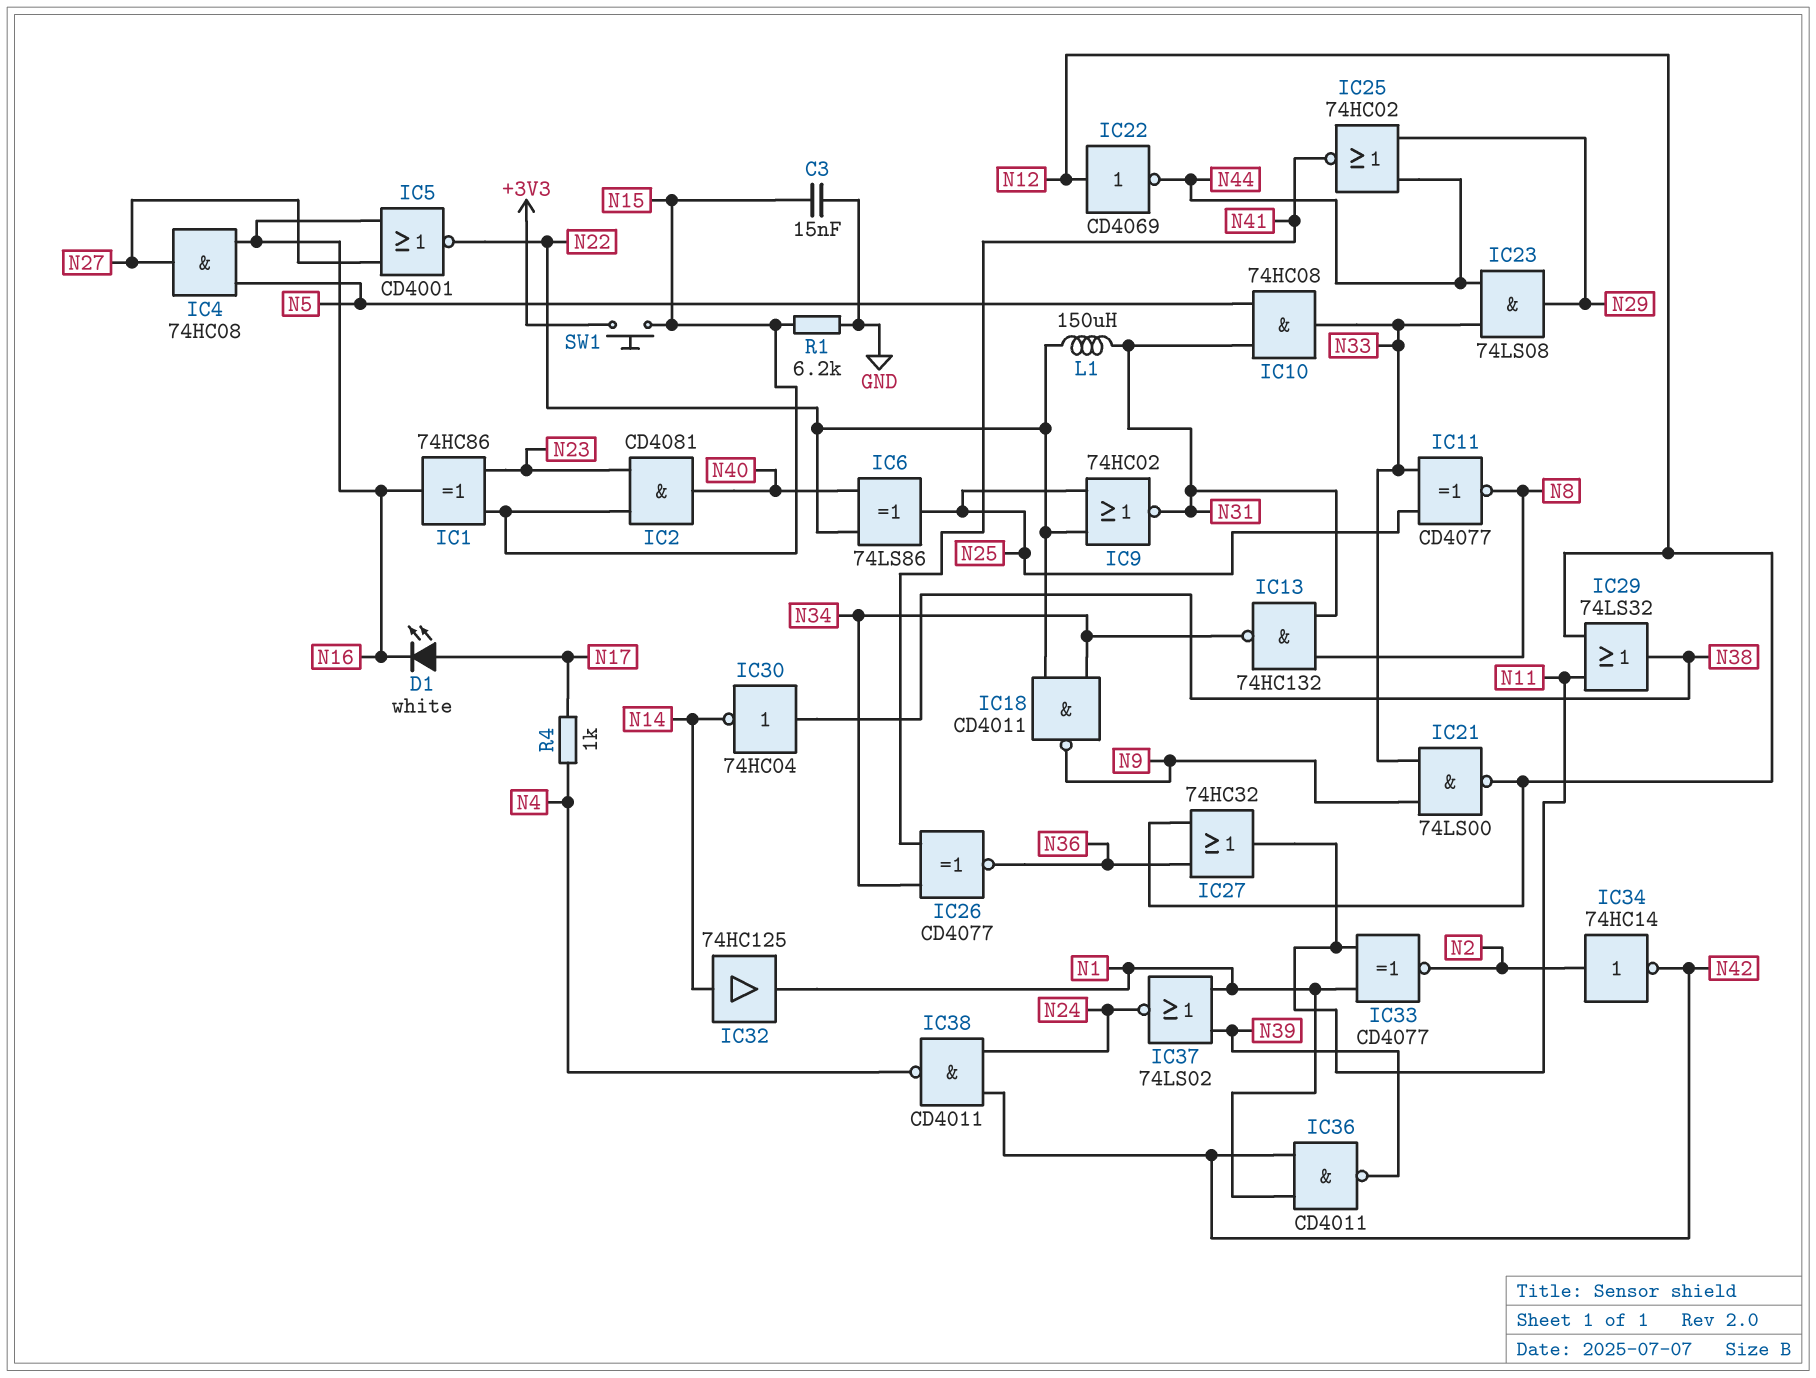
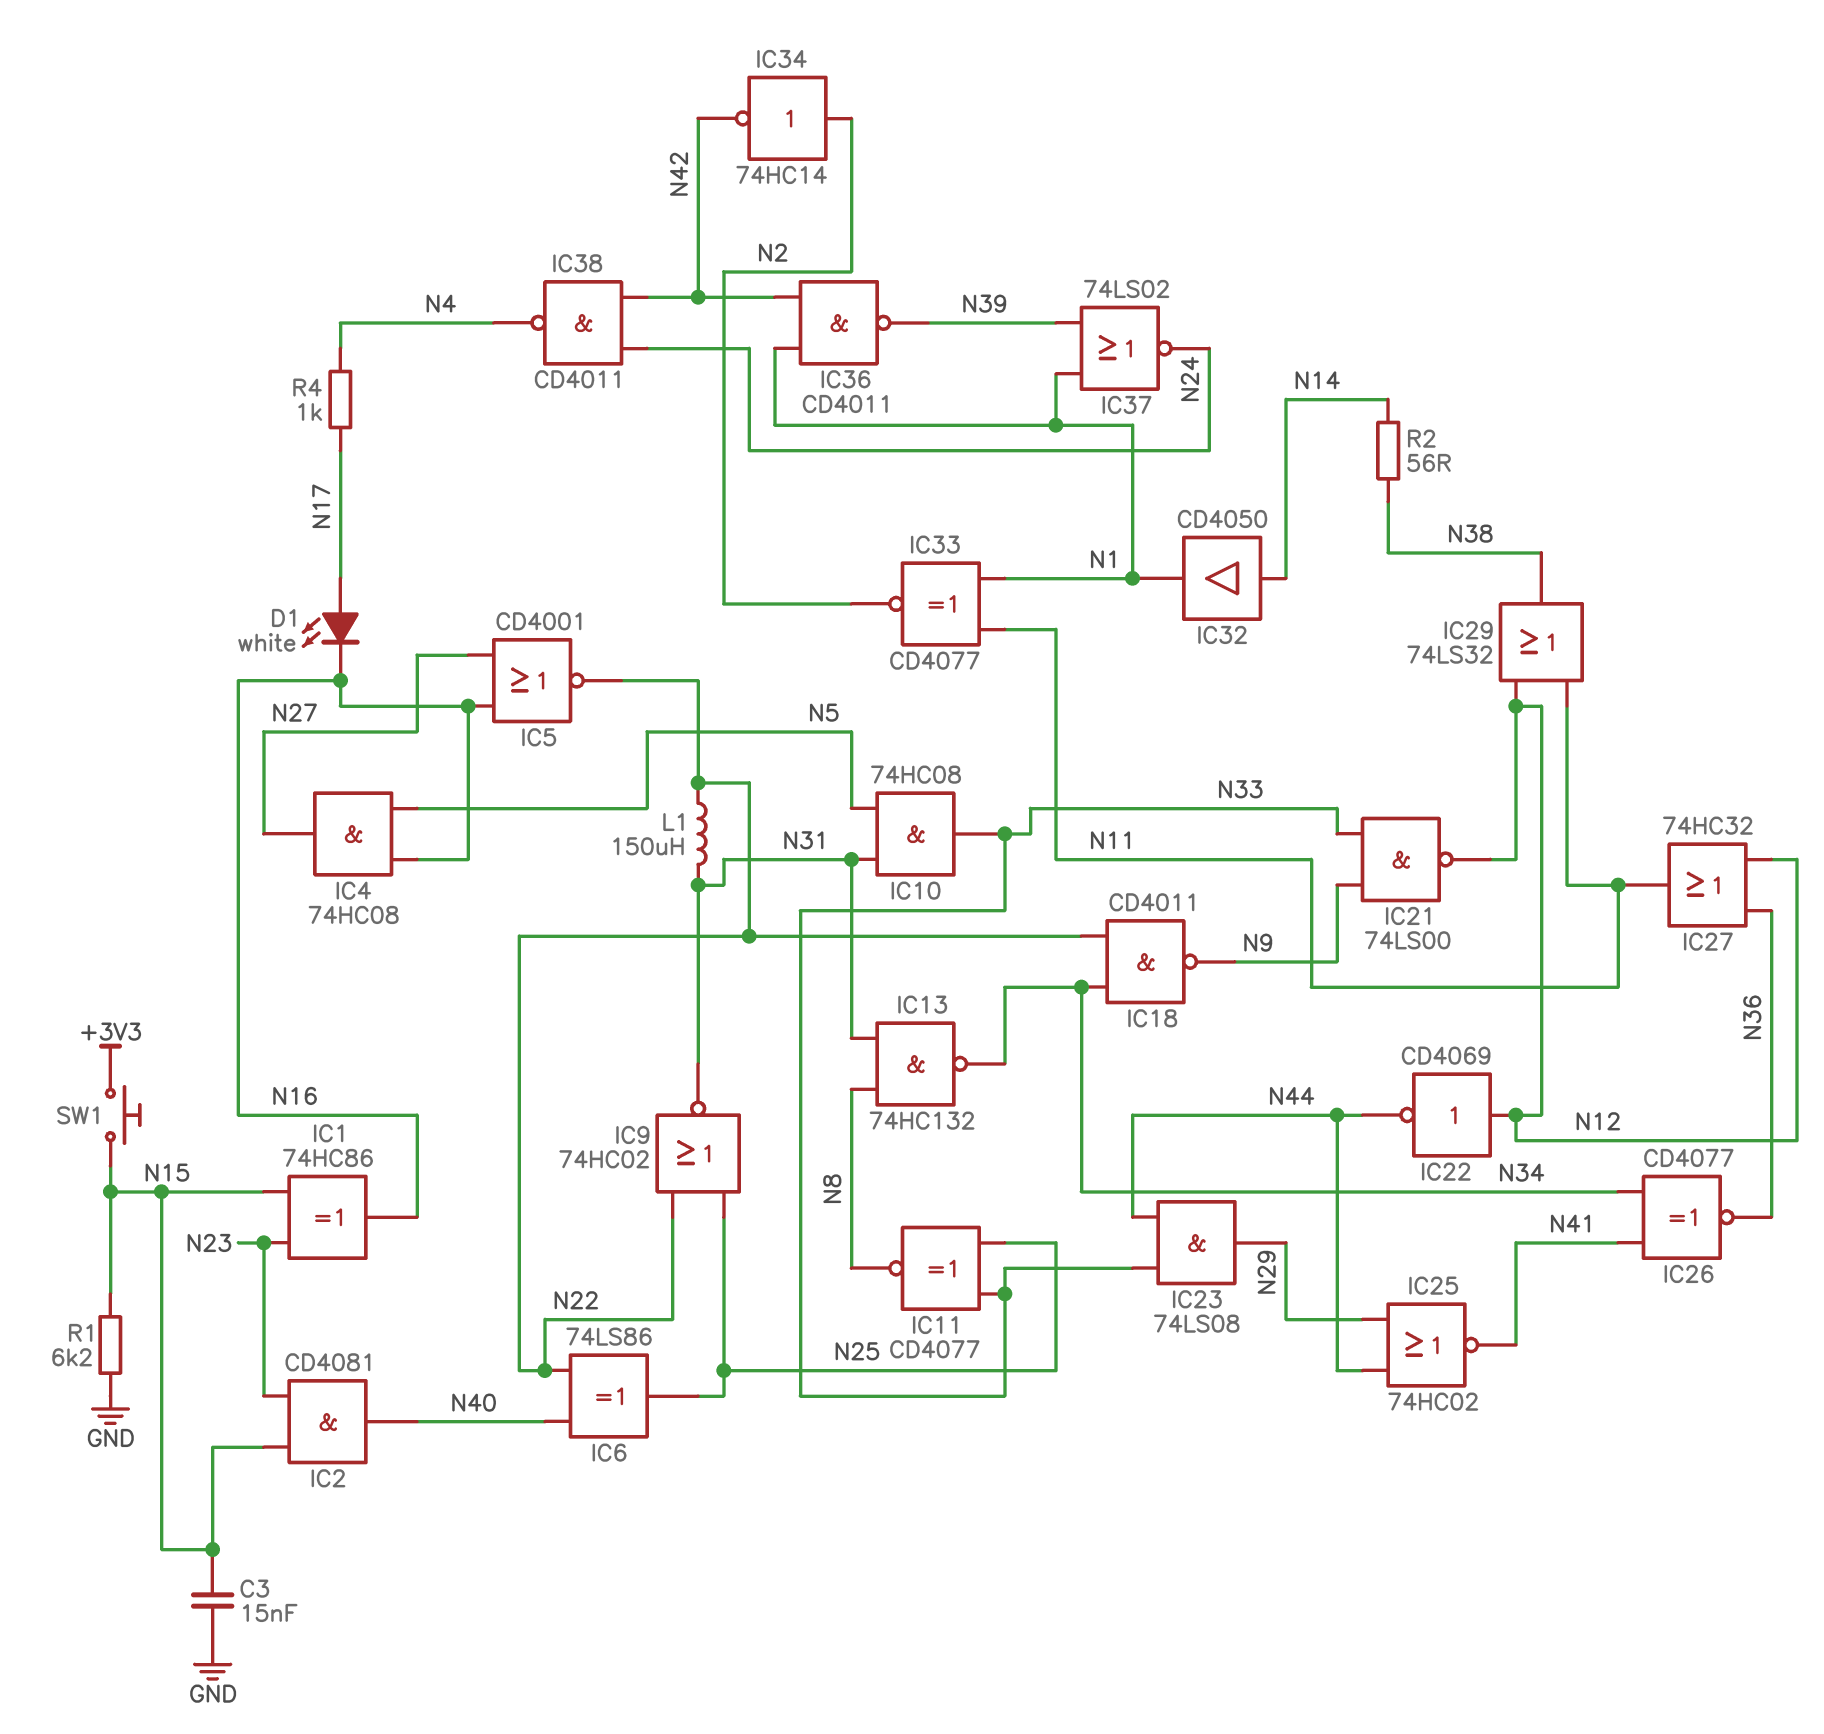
IC30: NOT 74HC04 (in N38, out N14) -> none
IC32: buffer 74HC125 (in N14, out N1) -> buffer CD4050 (in N14, out N1)
R2: none -> 56 (N14, N38)

